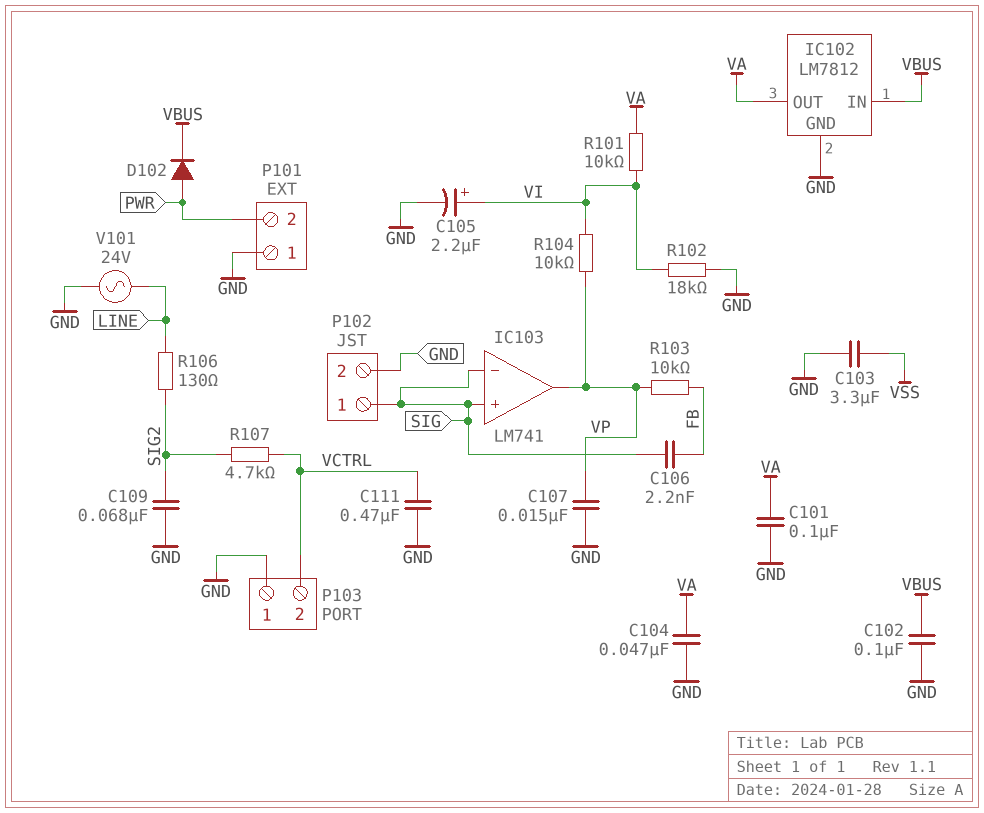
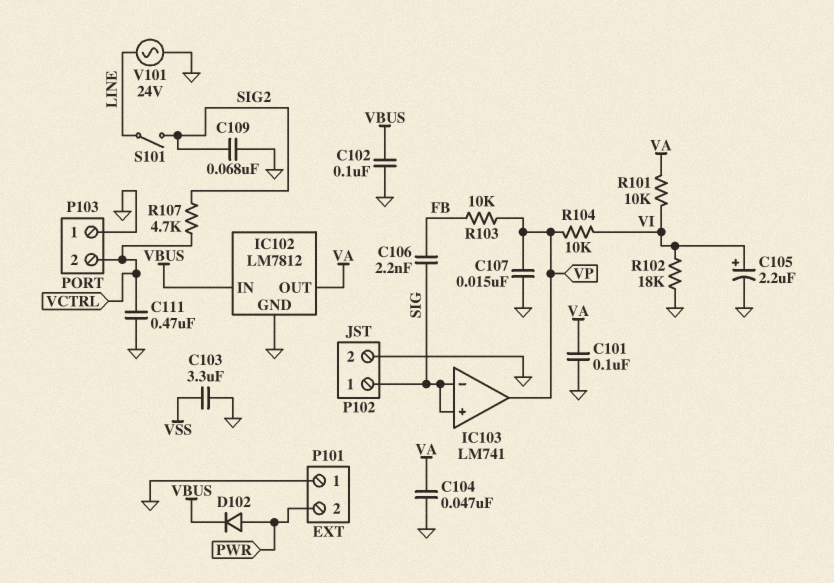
R106: 130 (LINE, SIG2) -> none
S101: none -> switch (LINE, SIG2)

